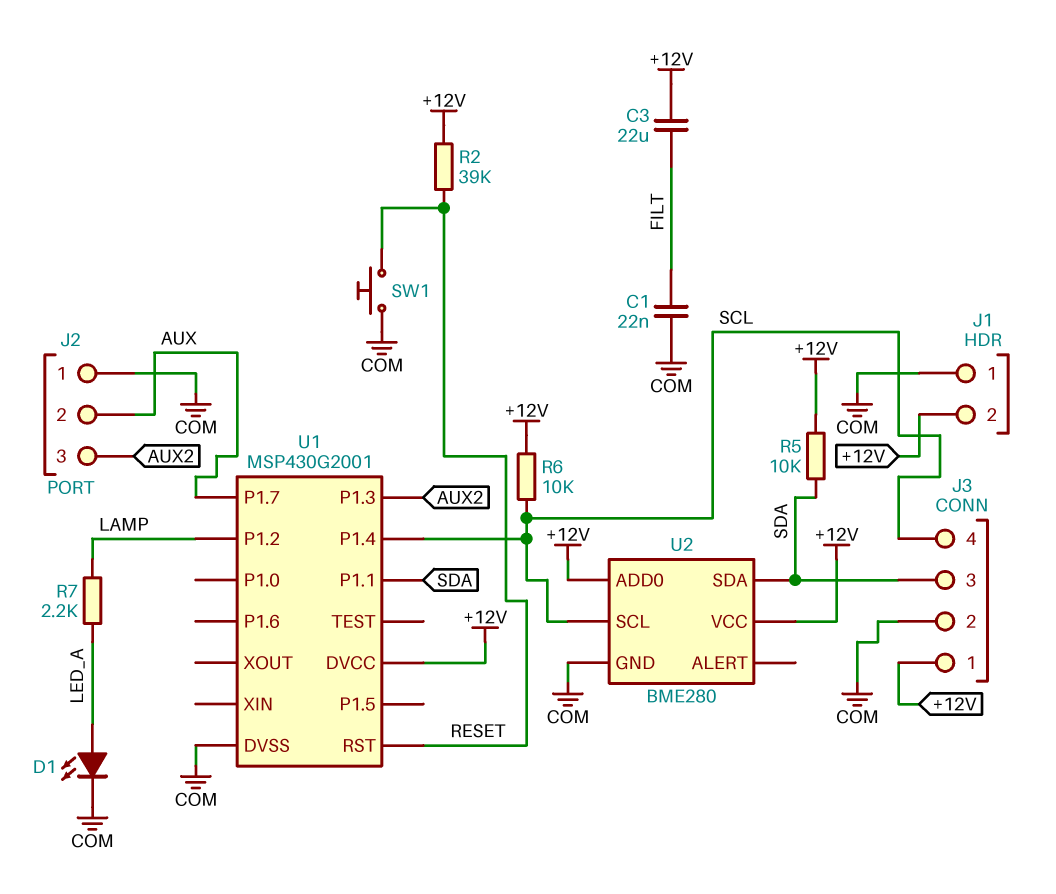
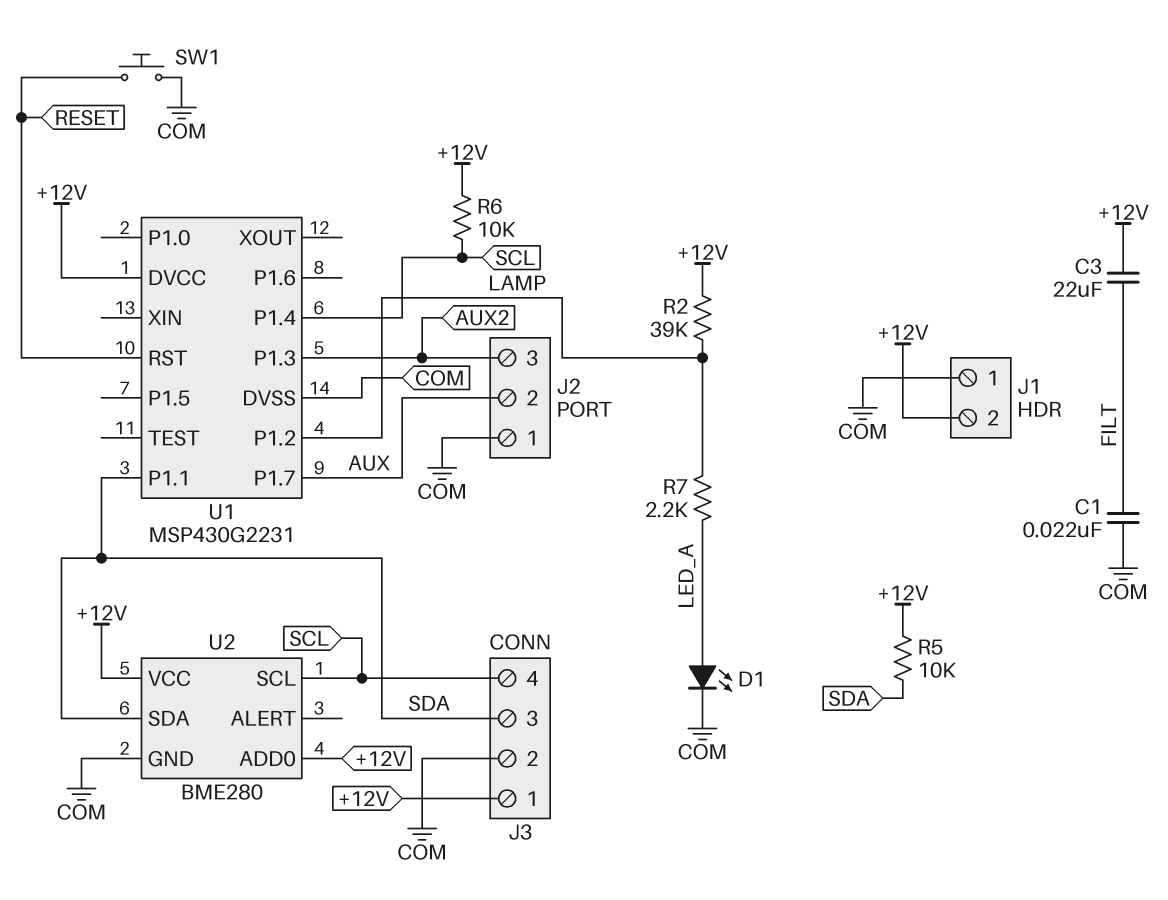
R2: 39k (+12V, RESET) -> 39k (+12V, LAMP)
U1: MSP430G2001 -> MSP430G2231

